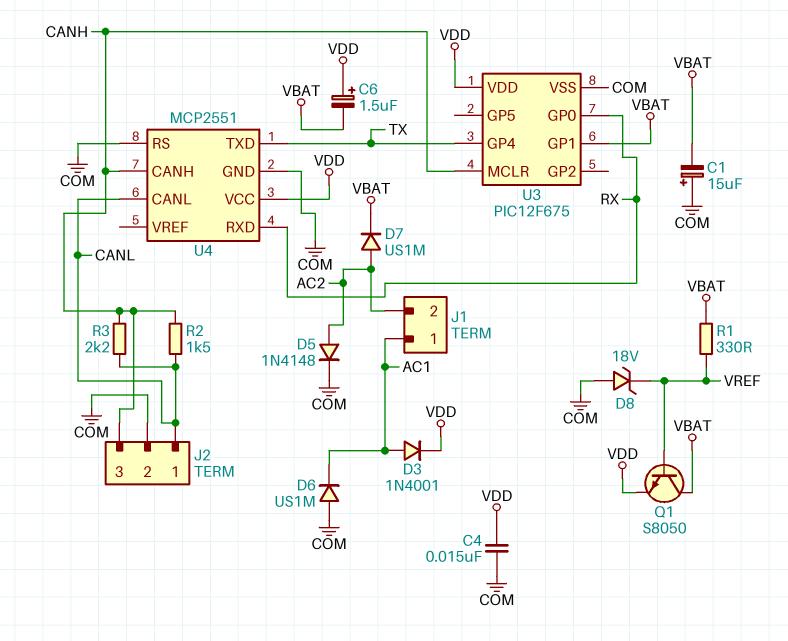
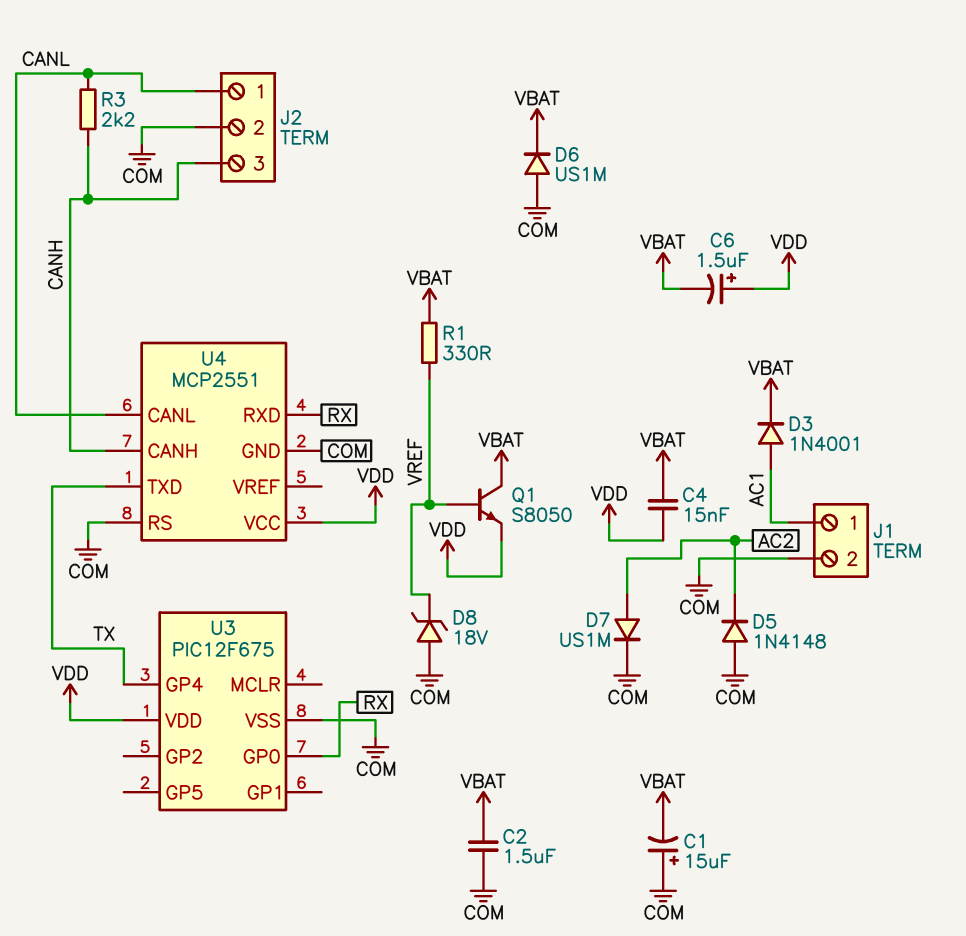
C2: none -> 1.5uF (COM, VBAT)
C4: 15nF (COM, VDD) -> 15nF (VBAT, VDD)
D3: diode 1N4001 (A AC1, K VDD) -> diode 1N4001 (A AC1, K VBAT)
D5: diode 1N4148 (A AC2, K COM) -> diode 1N4148 (A COM, K AC2)
D6: diode US1M (A COM, K AC1) -> diode US1M (A COM, K VBAT)
D7: diode US1M (A AC2, K VBAT) -> diode US1M (A AC2, K COM)
J1 pin 2: AC2 -> COM
R2: 1.5k (CANH, CANL) -> none
U3 pin GP1: VBAT -> none
U3 pin MCLR: CANH -> none

